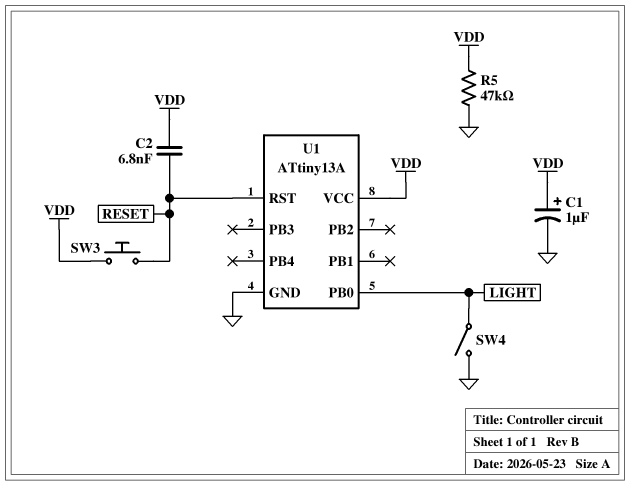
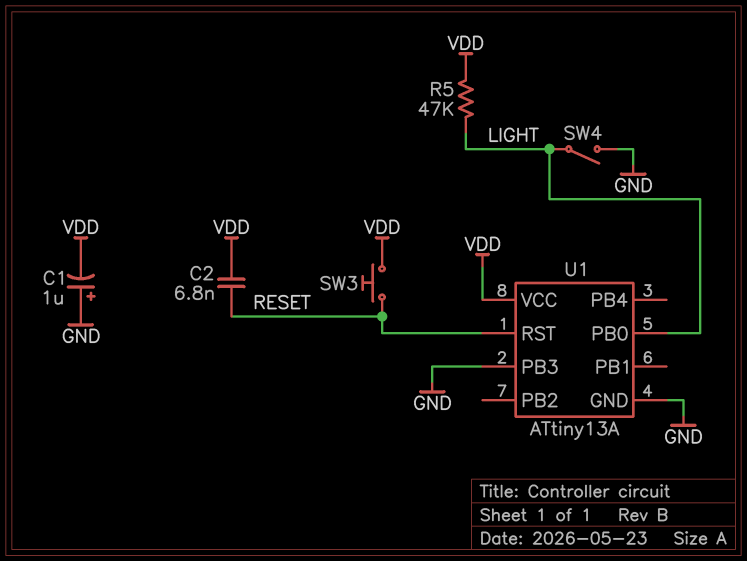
C1: 1uF (plus VDD, minus GND) -> 1uF (plus GND, minus VDD)
R5: 47k (GND, VDD) -> 47k (LIGHT, VDD)
U1 pin PB3: none -> GND

